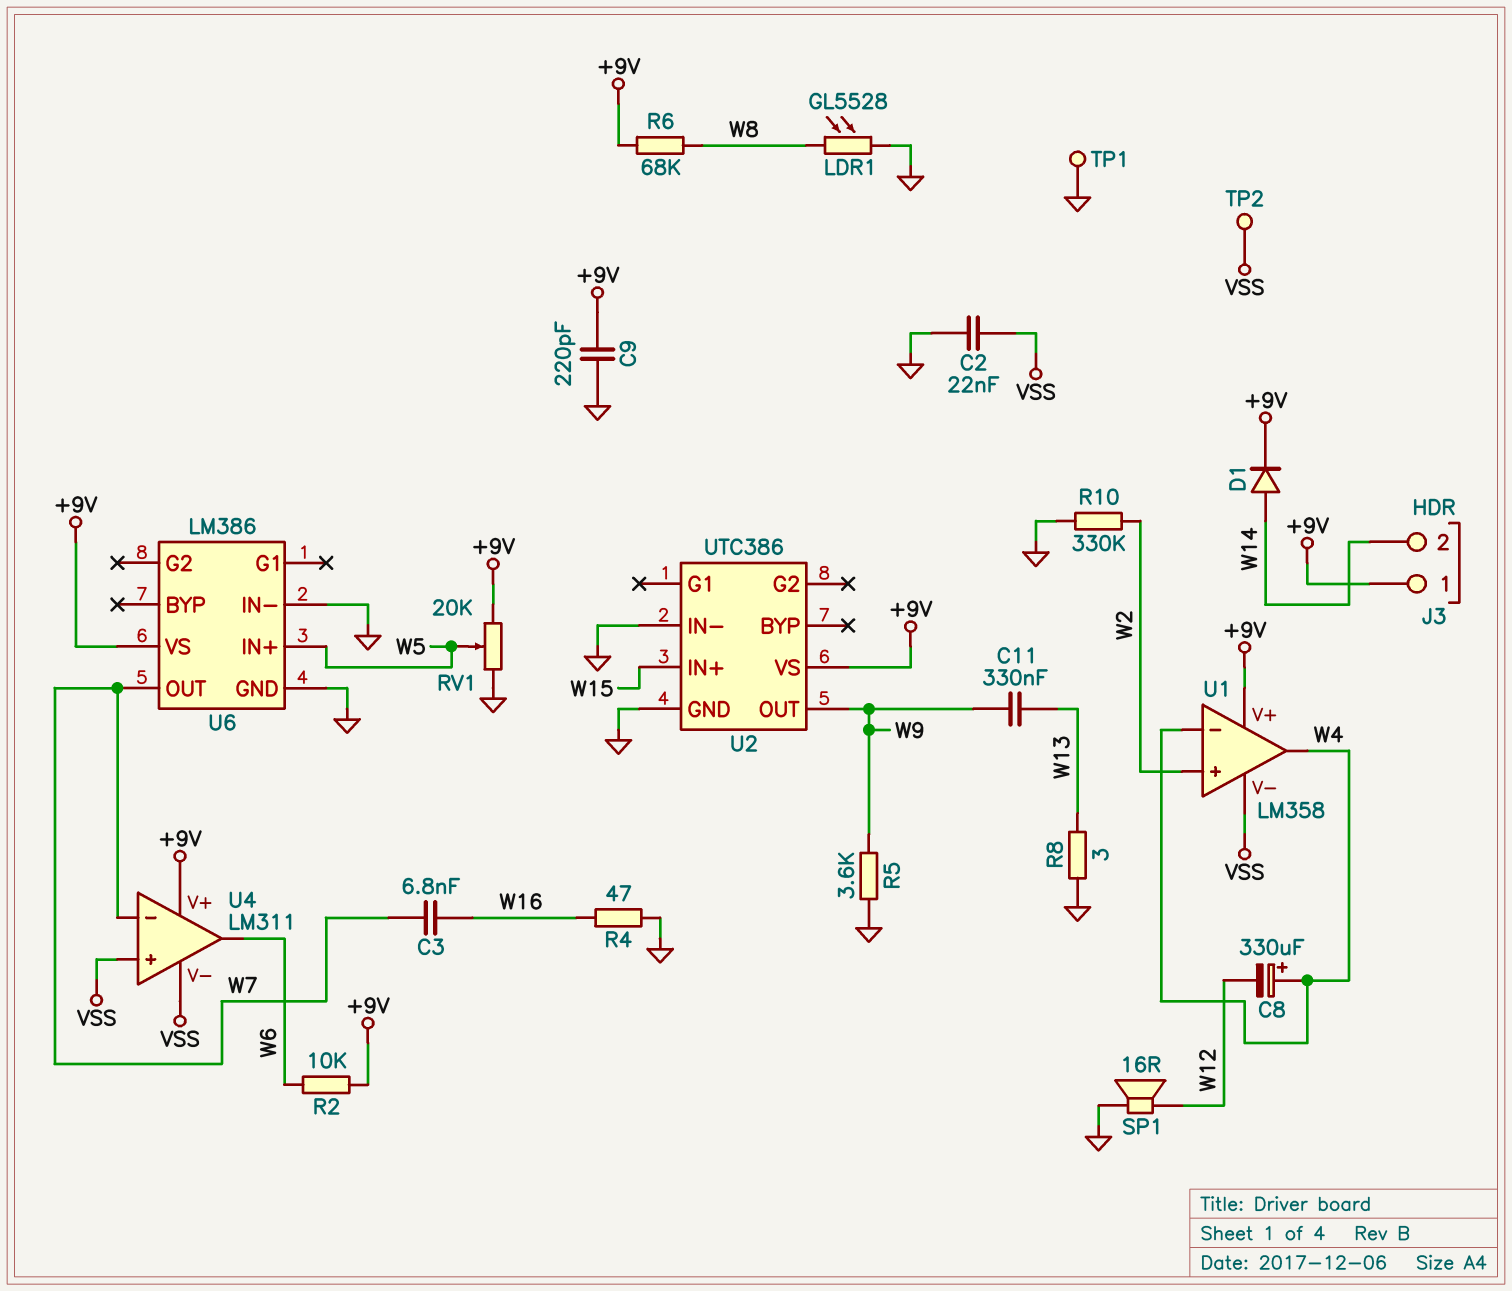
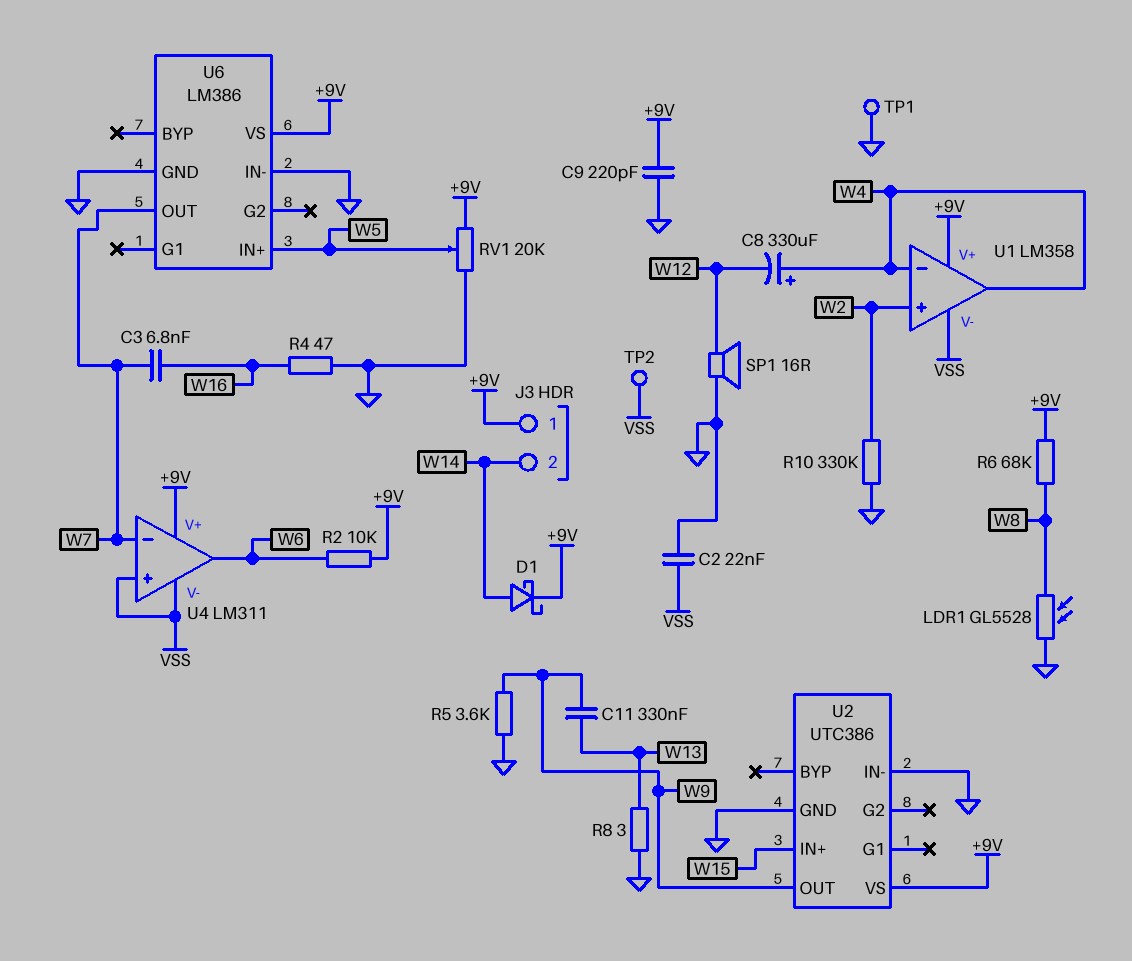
D1: diode (A W14, K +9V) -> schottky (A W14, K +9V)

